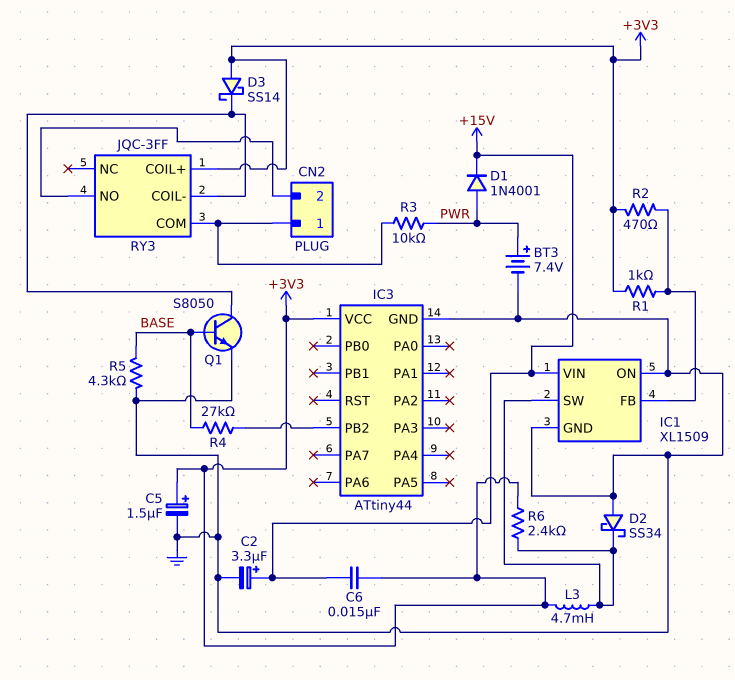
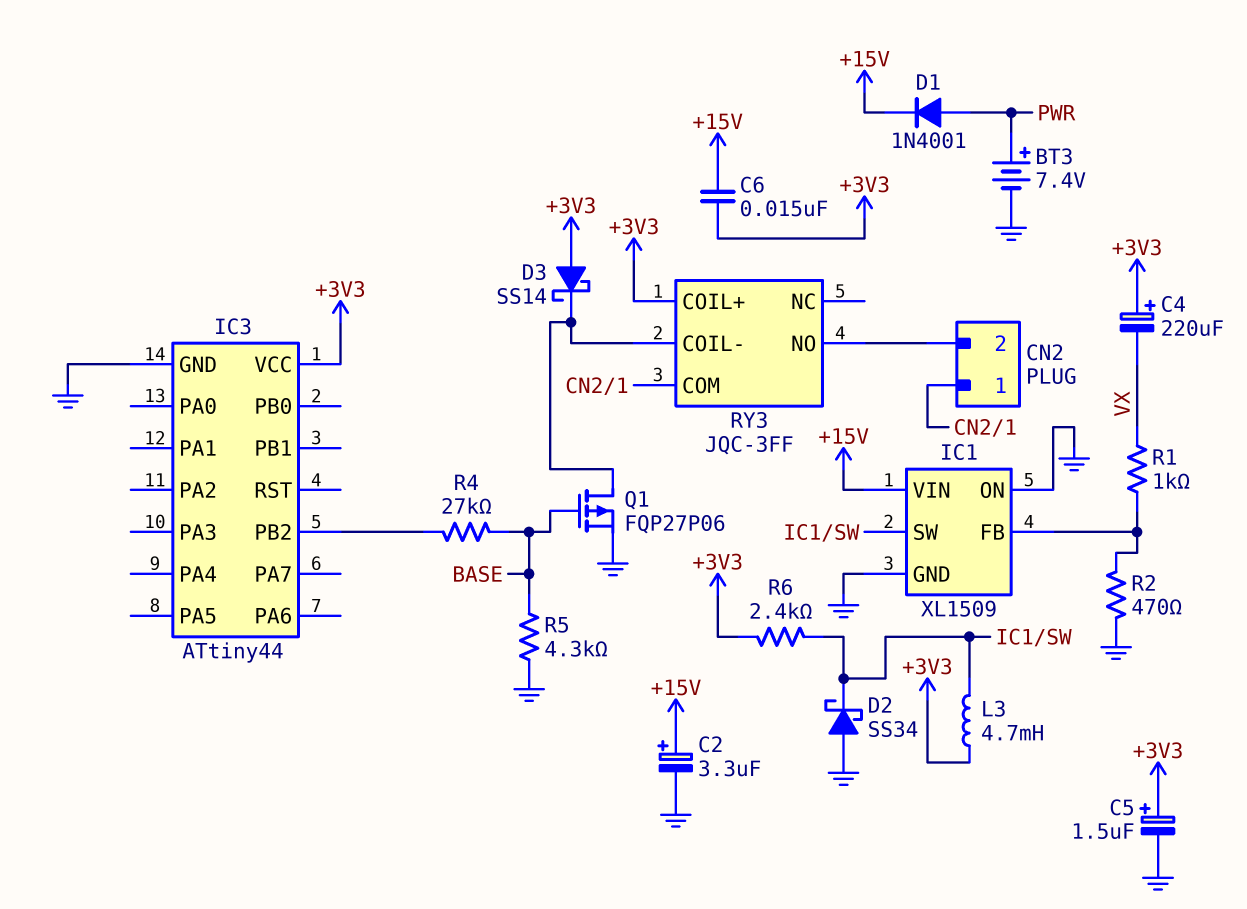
C4: none -> 220uF (plus +3V3, minus VX)
Q1: NPN S8050 (B BASE, C RY3/COIL-, E GND) -> PMOS FQP27P06 (G BASE, D RY3/COIL-, S GND)
R1: 1k (+3V3, IC1/FB) -> 1k (IC1/FB, VX)
R2: 470 (+3V3, IC1/FB) -> 470 (GND, IC1/FB)
R3: 10k (CN2/1, PWR) -> none

